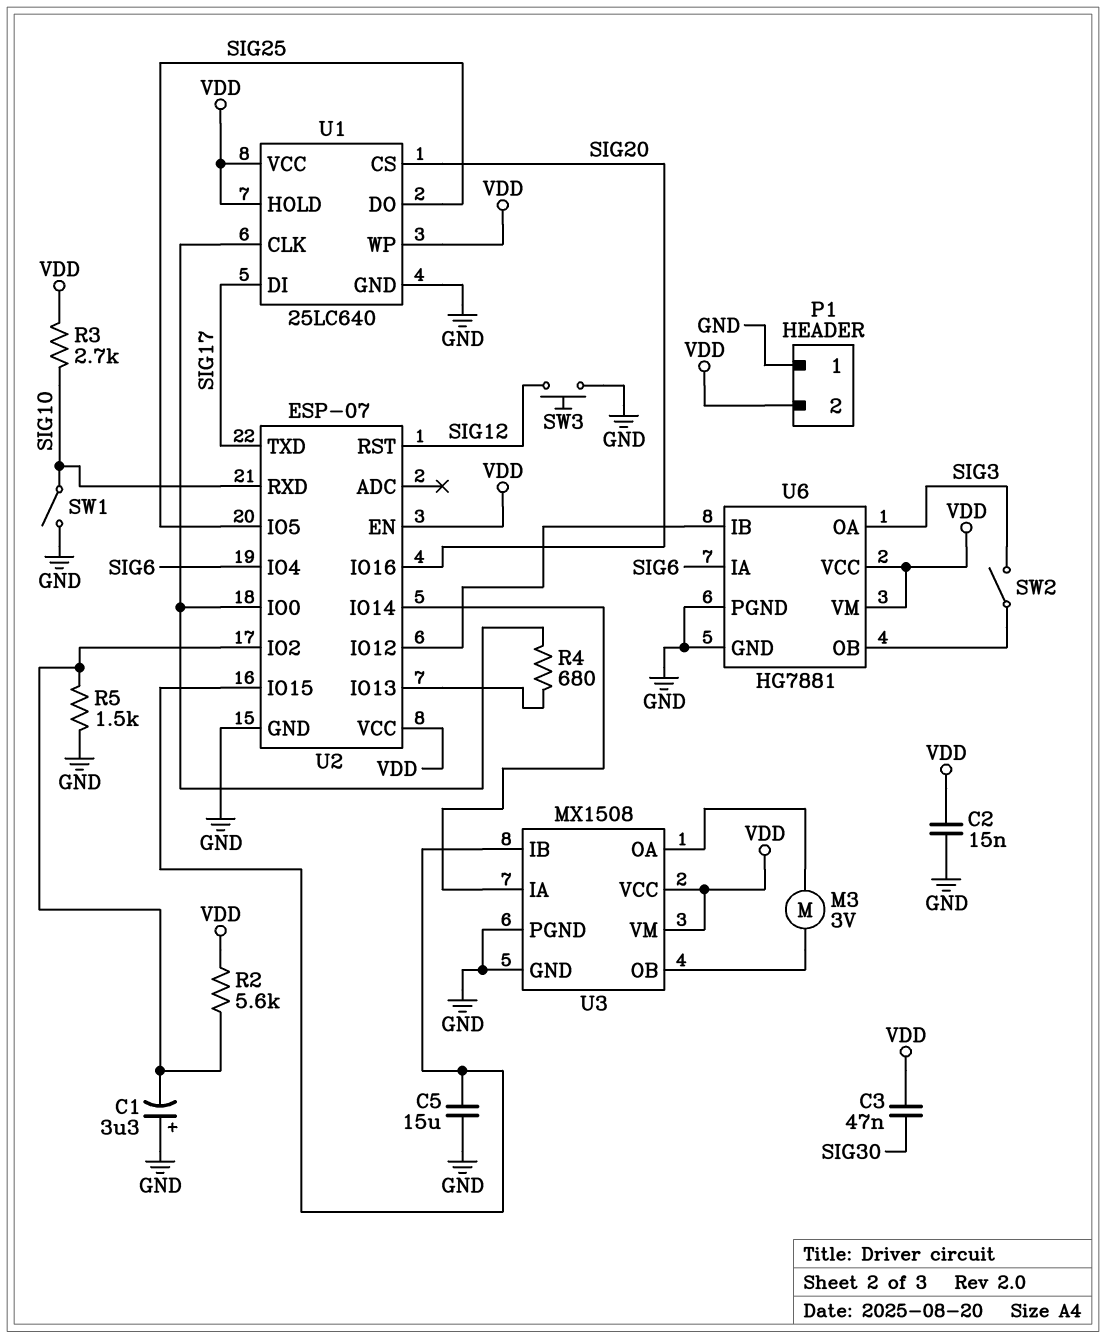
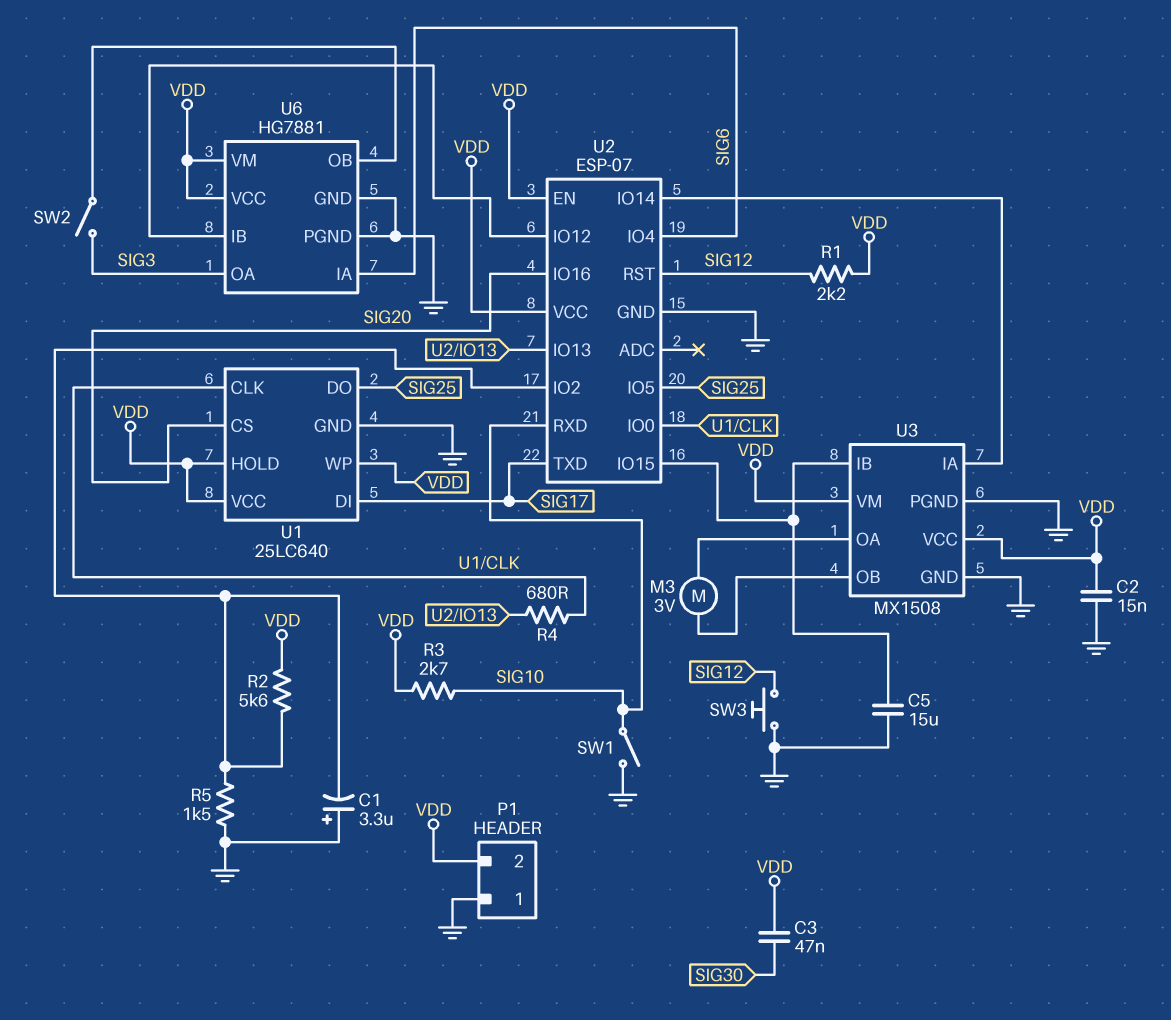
R1: none -> 2.2k (SIG12, VDD)

